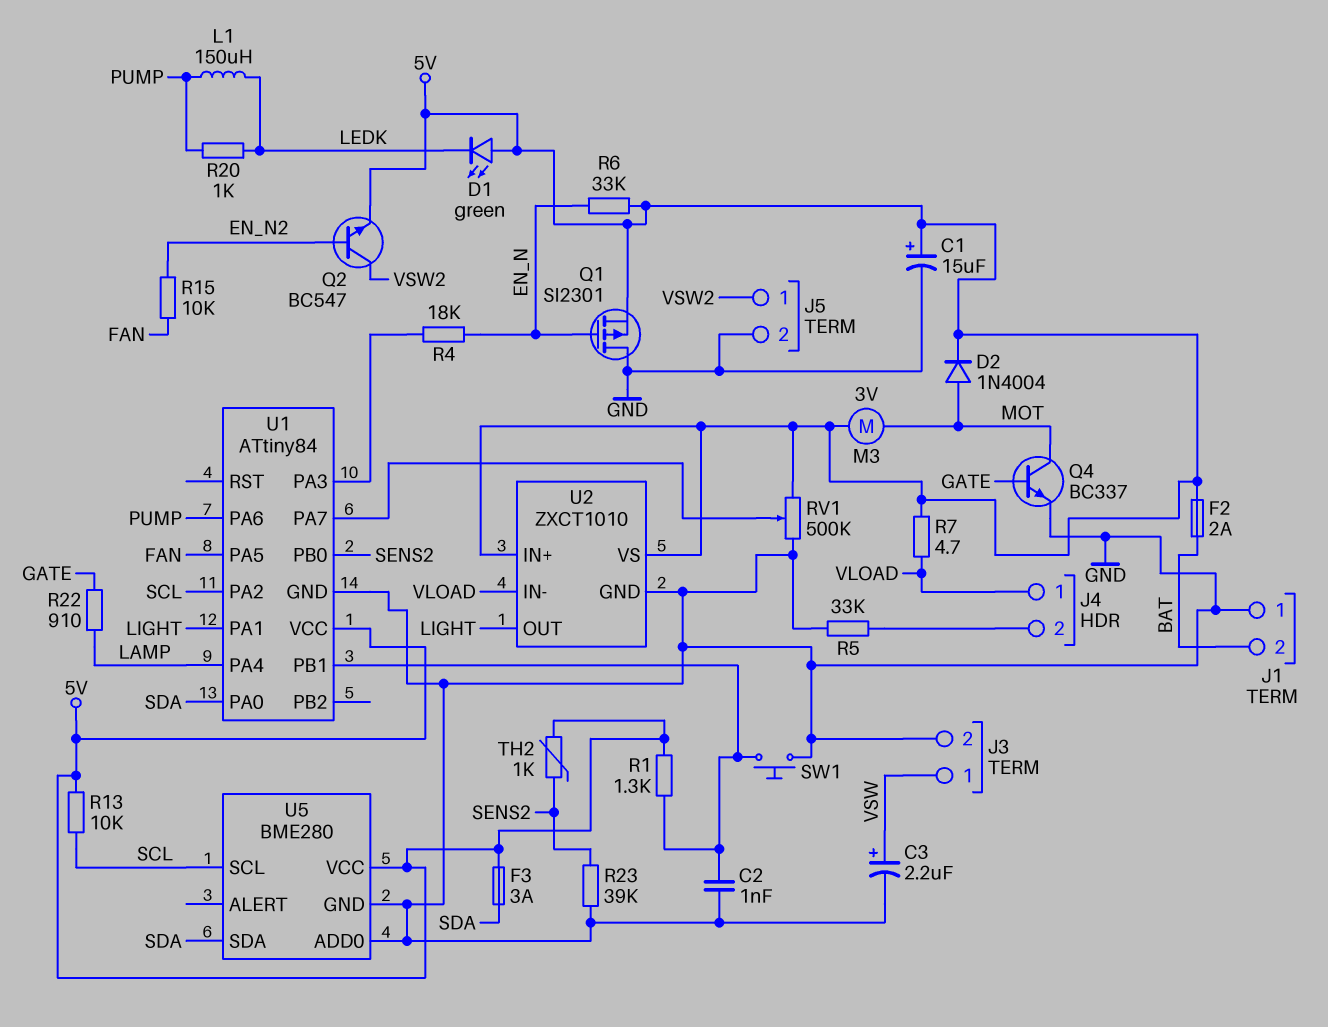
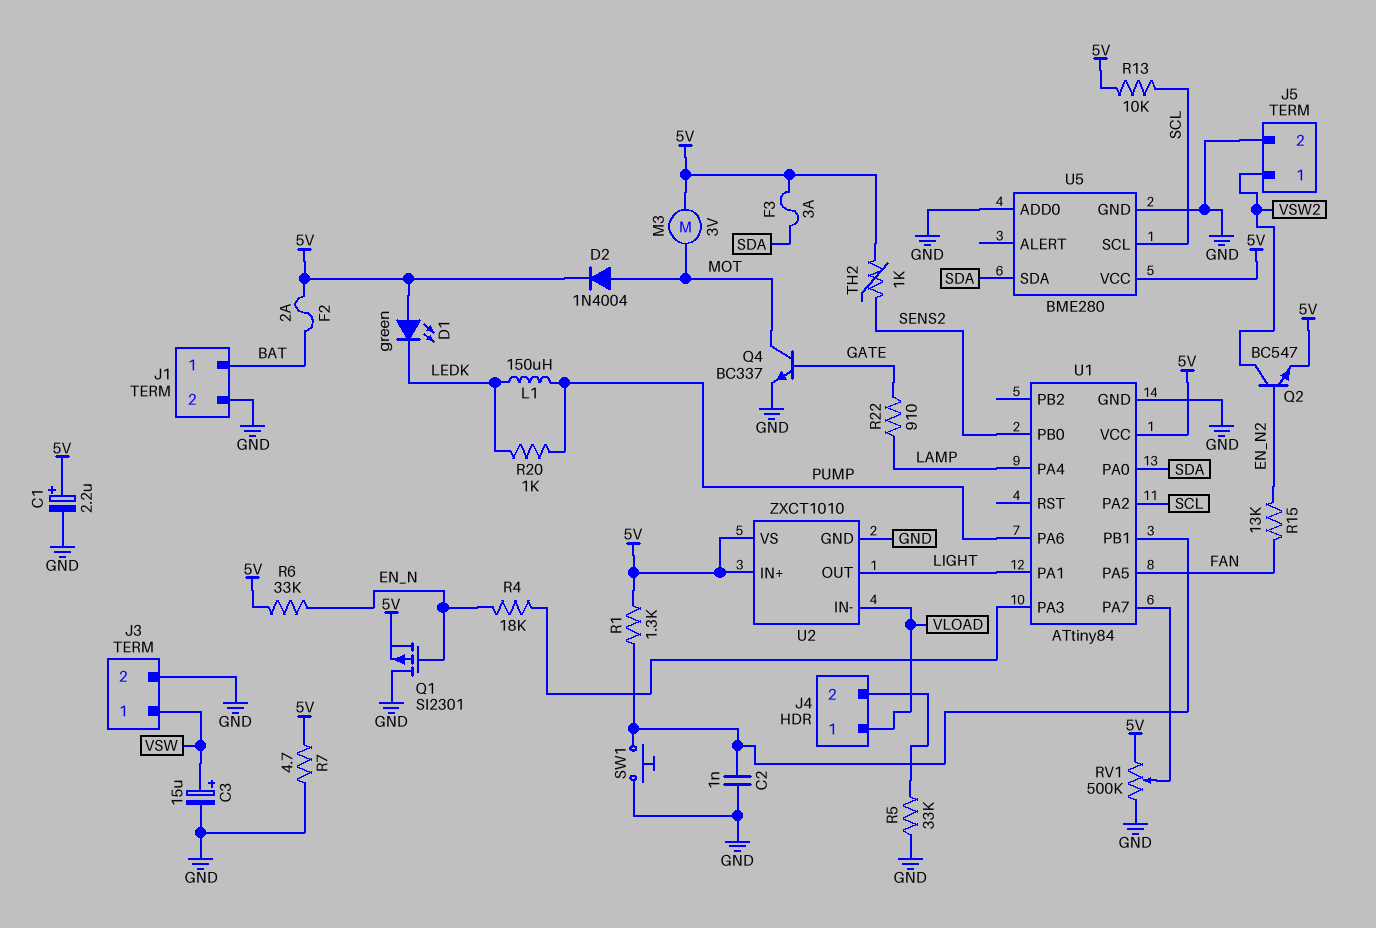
C1: 15uF (plus 5V, minus GND) -> 2.2uF (plus 5V, minus GND)
C3: 2.2uF (plus VSW, minus GND) -> 15uF (plus VSW, minus GND)
J1 pin 1: GND -> BAT
J1 pin 2: BAT -> GND
R7: 4.7 (5V, VLOAD) -> 4.7 (5V, GND)
R15: 10k (EN_N2, FAN) -> 13k (EN_N2, FAN)
R23: 39k (GND, SENS2) -> none

